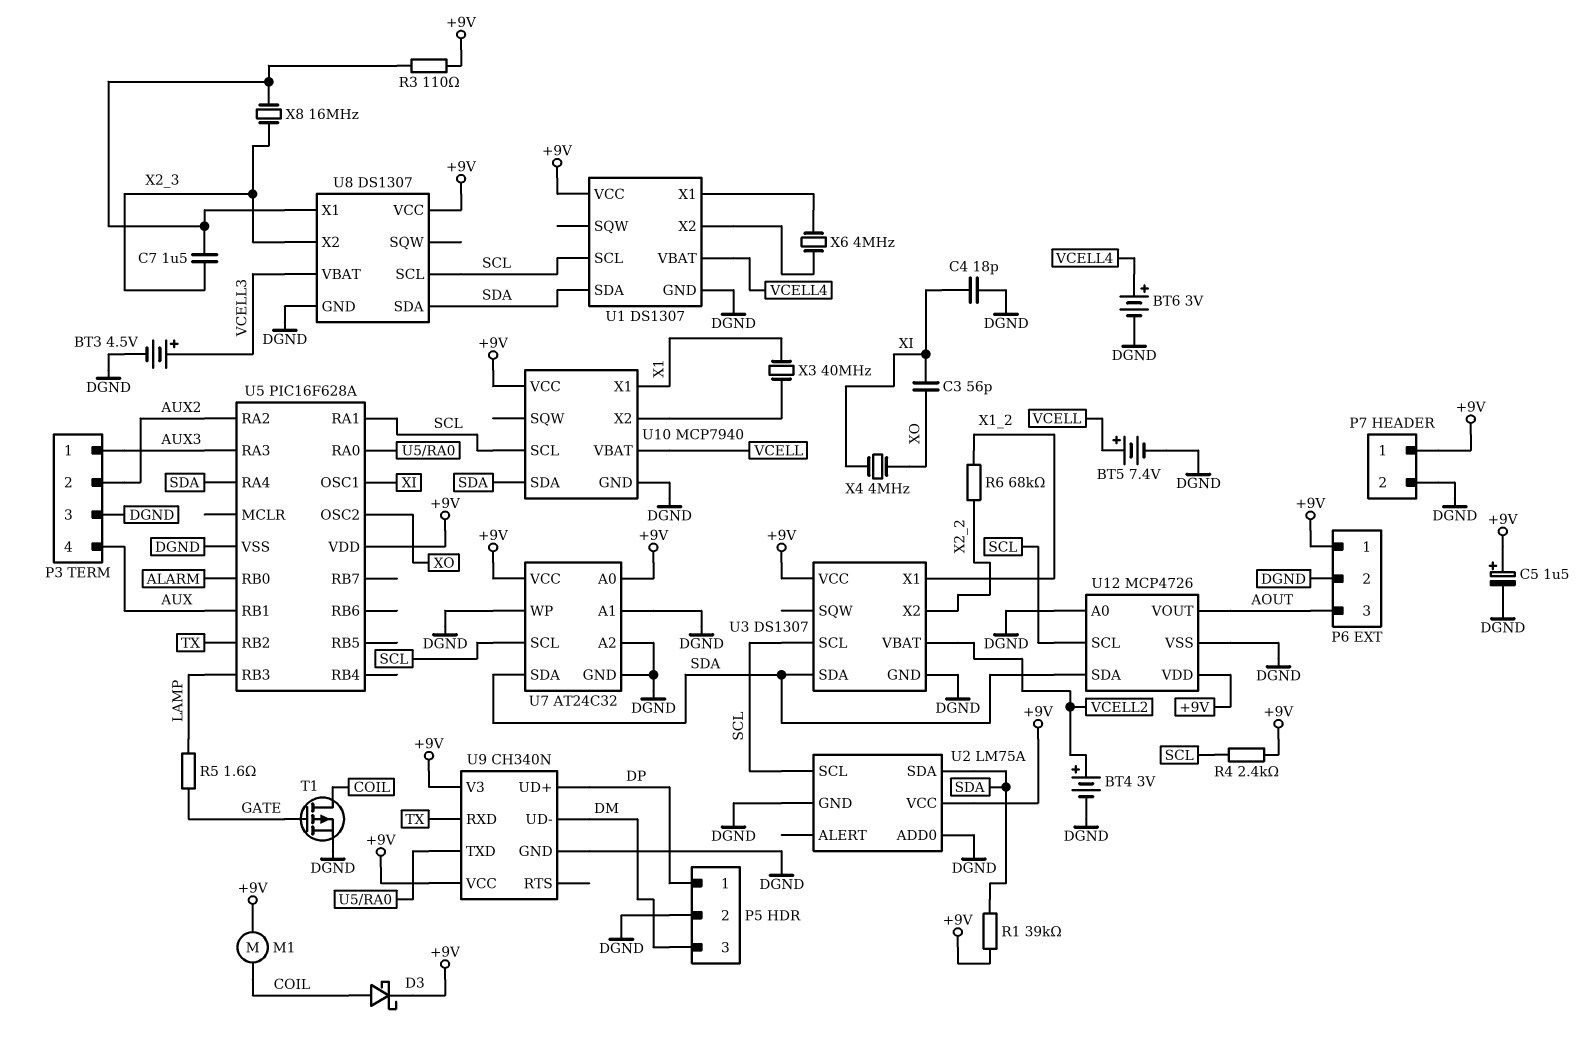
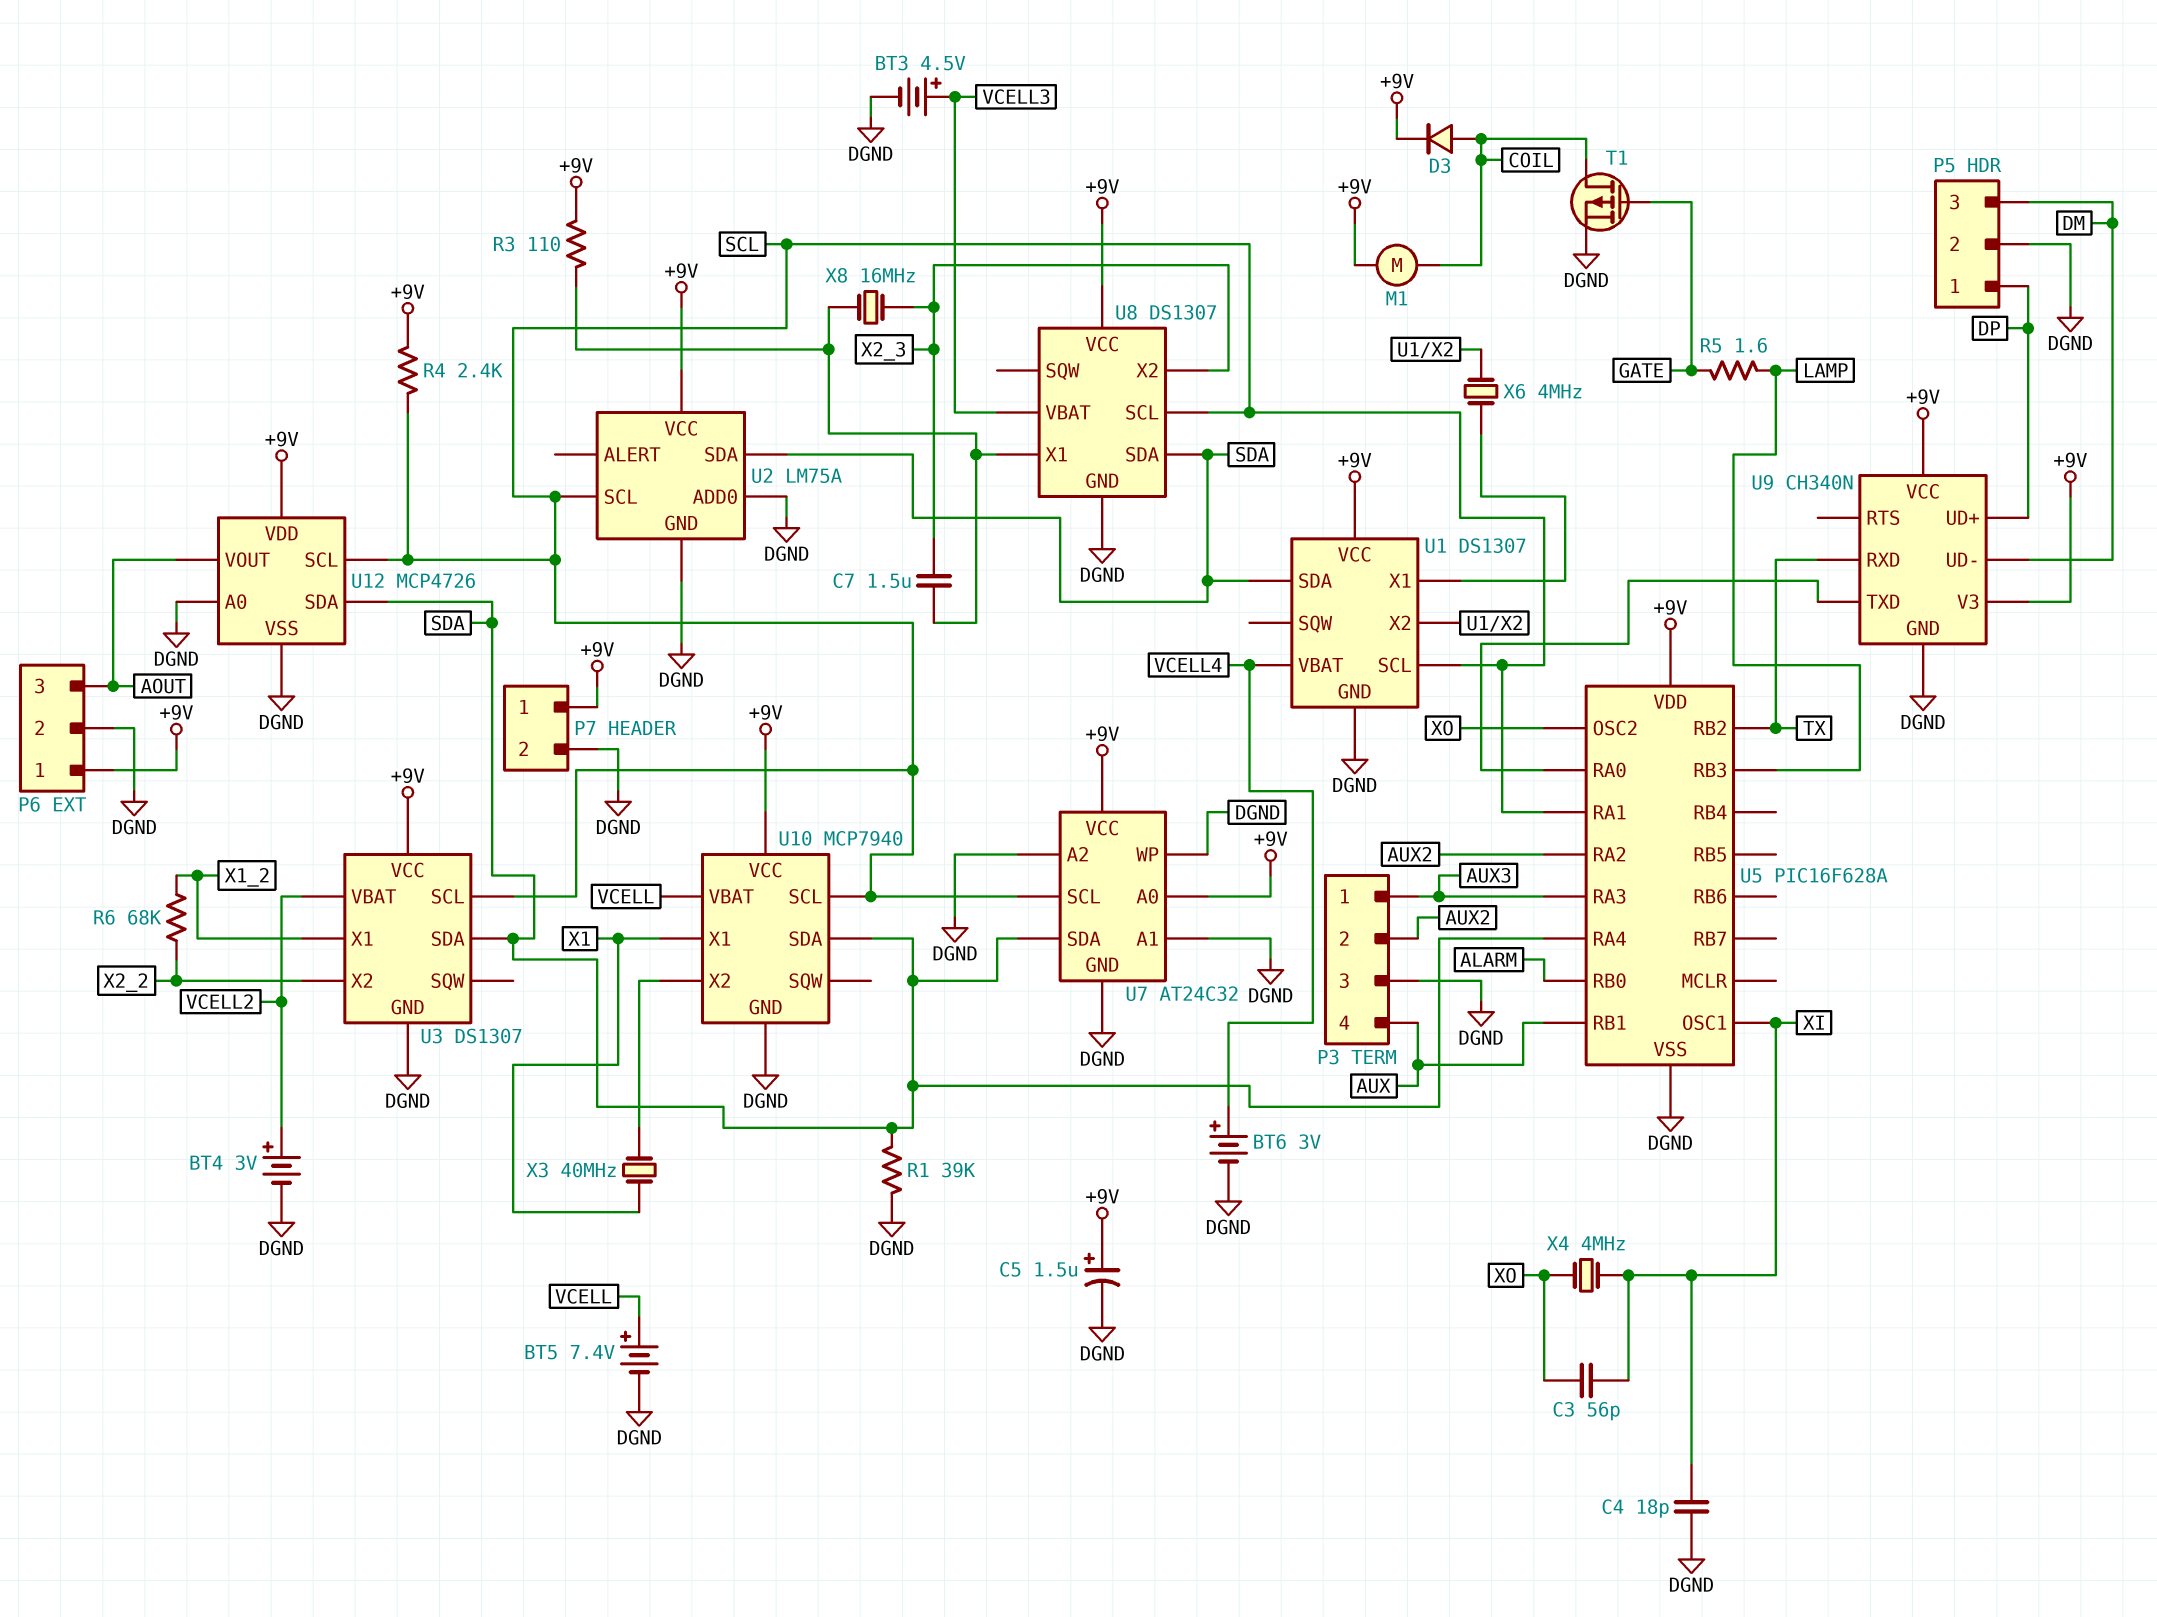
D3: schottky (A COIL, K +9V) -> diode (A COIL, K +9V)
R1: 39k (+9V, SDA) -> 39k (DGND, SDA)

